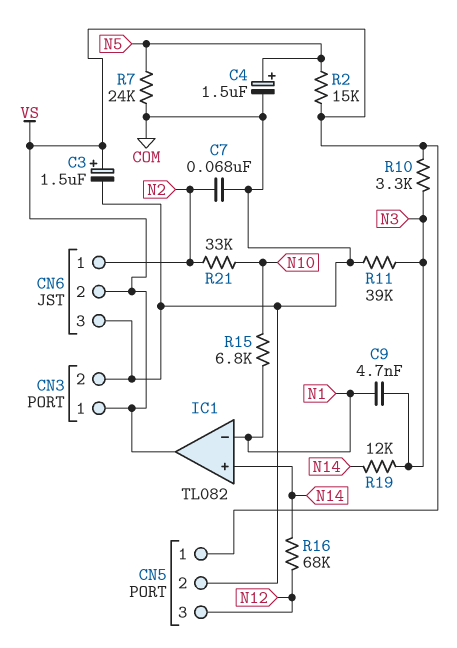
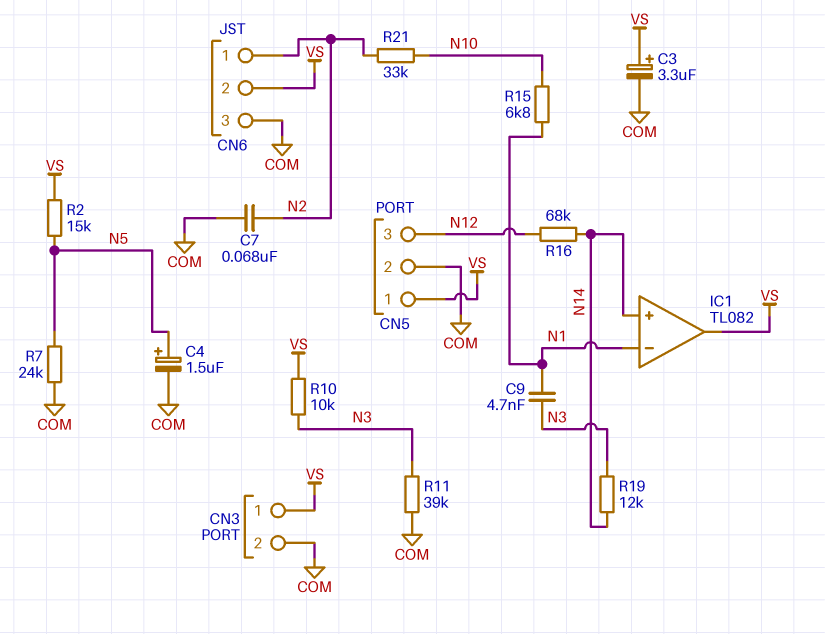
C3: 1.5uF (plus VS, minus COM) -> 3.3uF (plus VS, minus COM)
R10: 3.3k (N3, VS) -> 10k (N3, VS)

